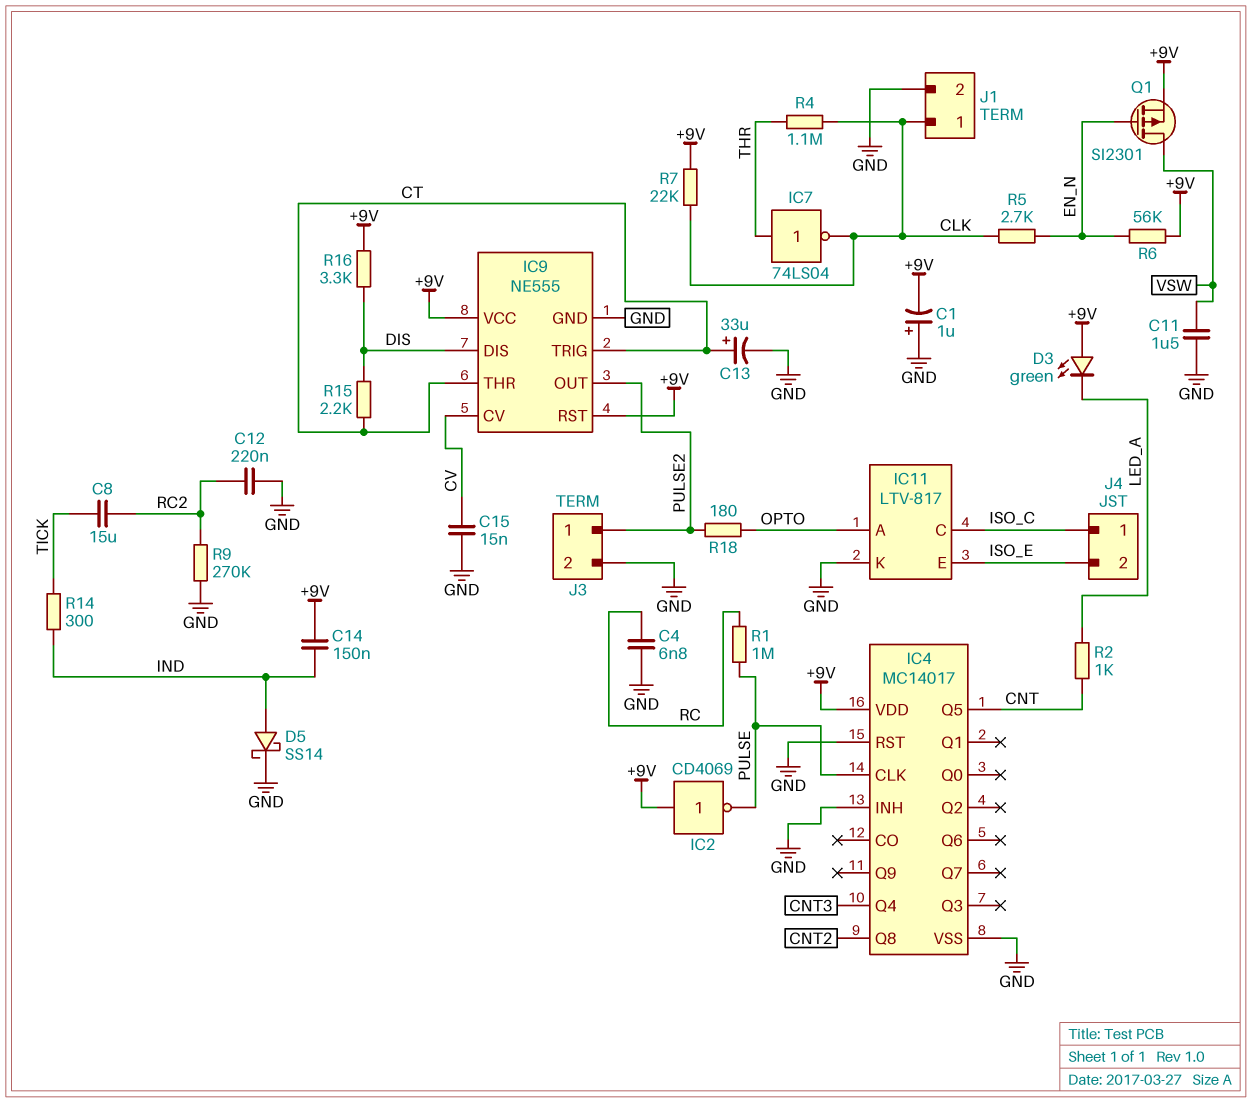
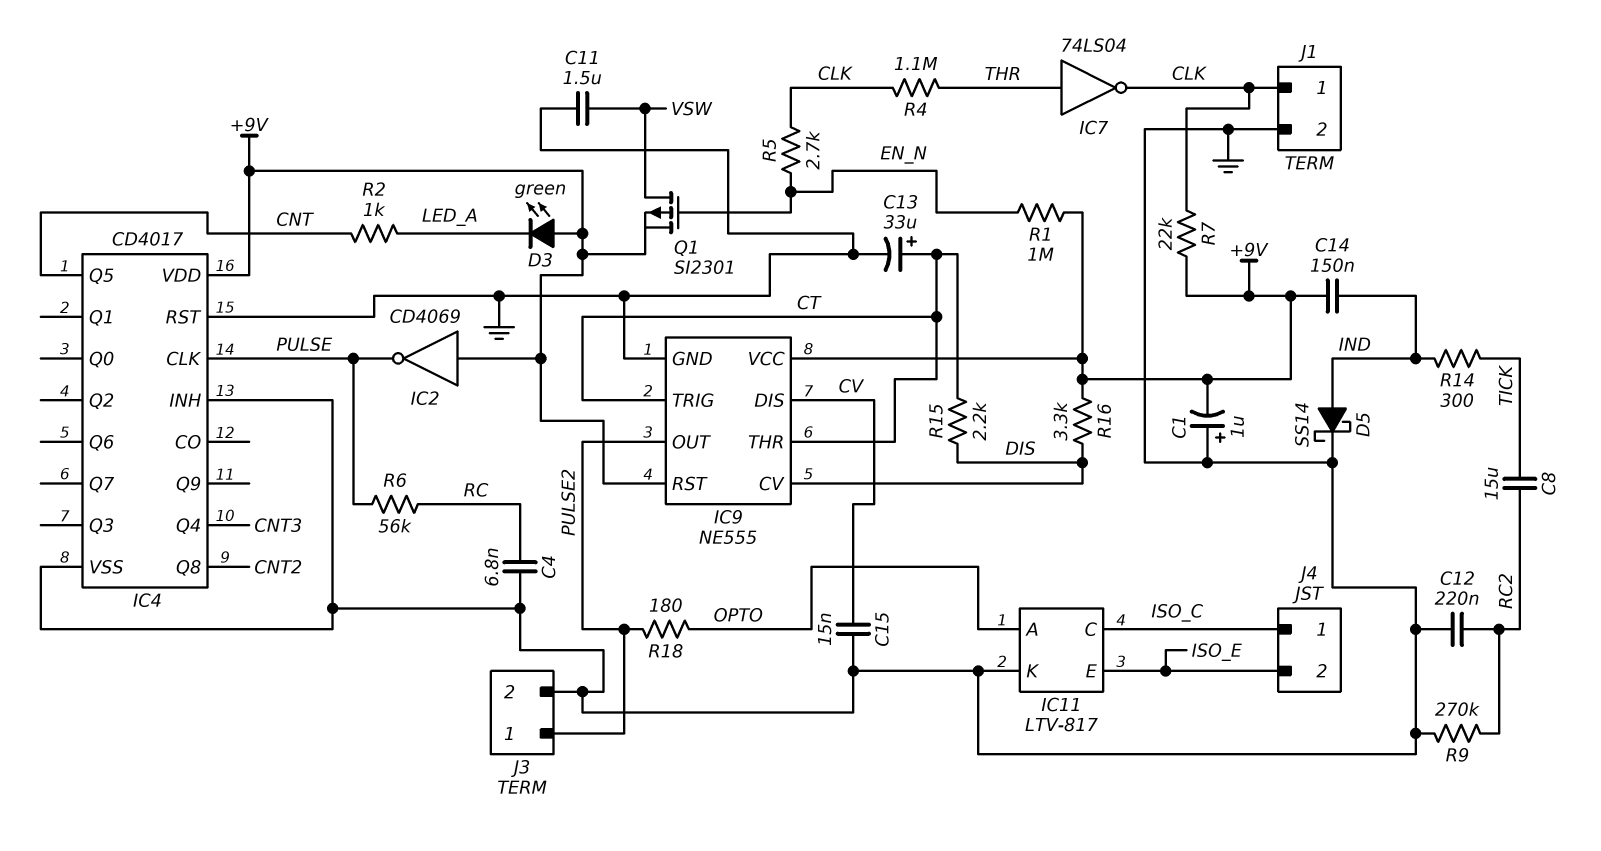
IC4: MC14017 -> CD4017
IC9 pin CV: CV -> DIS
IC9 pin DIS: DIS -> CV
R1: 1M (PULSE, RC) -> 1M (+9V, EN_N)
R6: 56k (+9V, EN_N) -> 56k (PULSE, RC)

